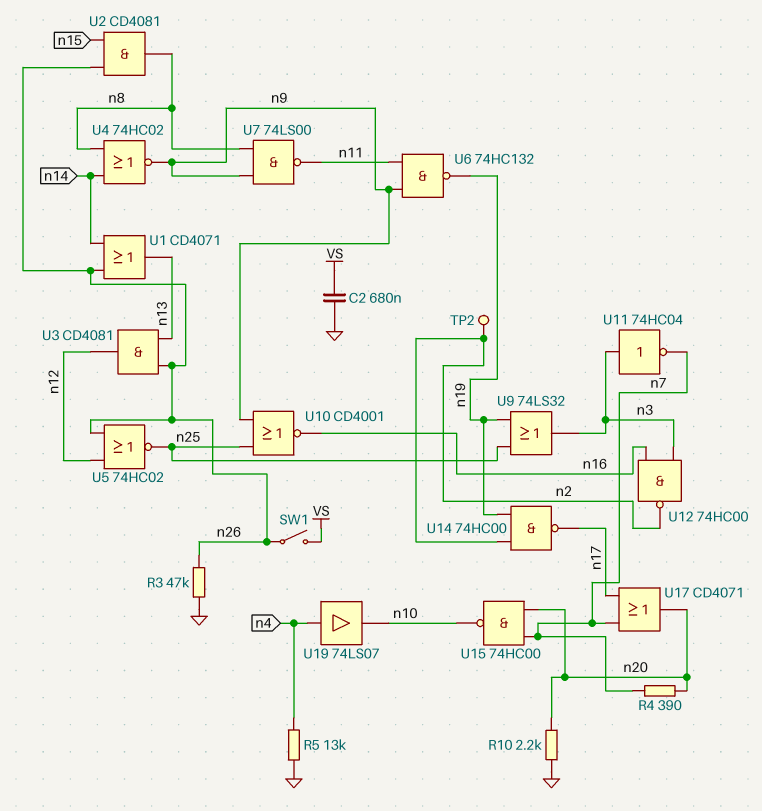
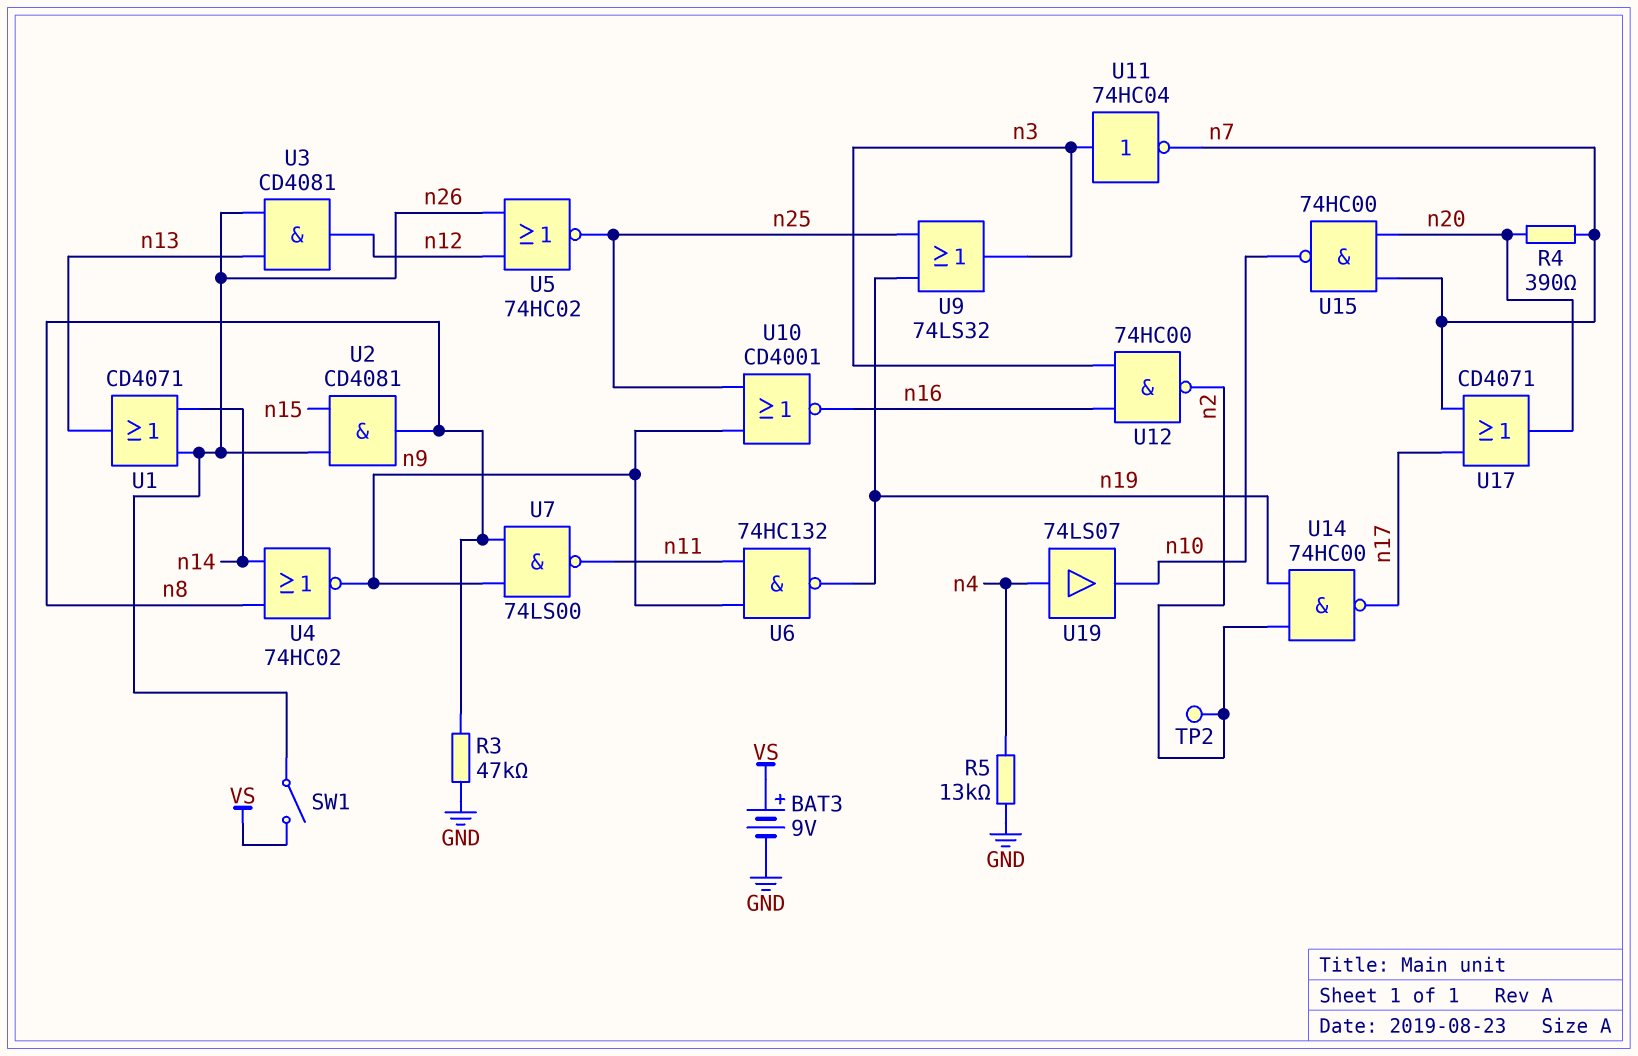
BAT3: none -> 9V (plus VS, minus GND)
C2: 680nF (GND, VS) -> none
R3: 47k (GND, n26) -> 47k (GND, n8)
R10: 2.2k (GND, n20) -> none

